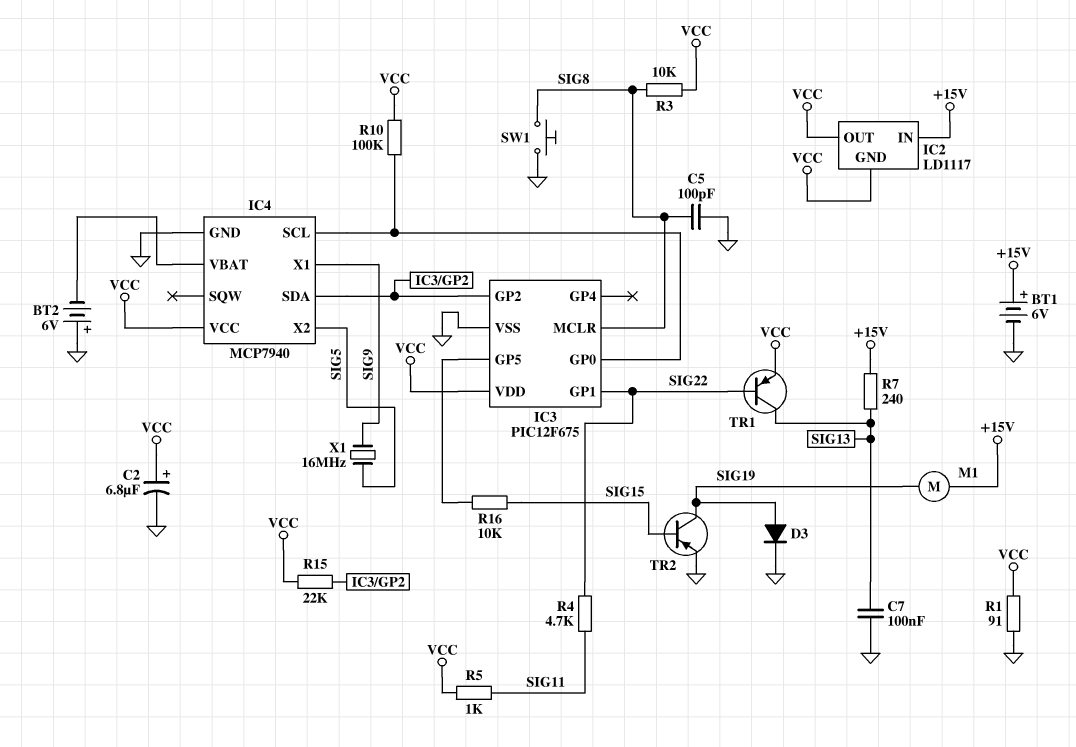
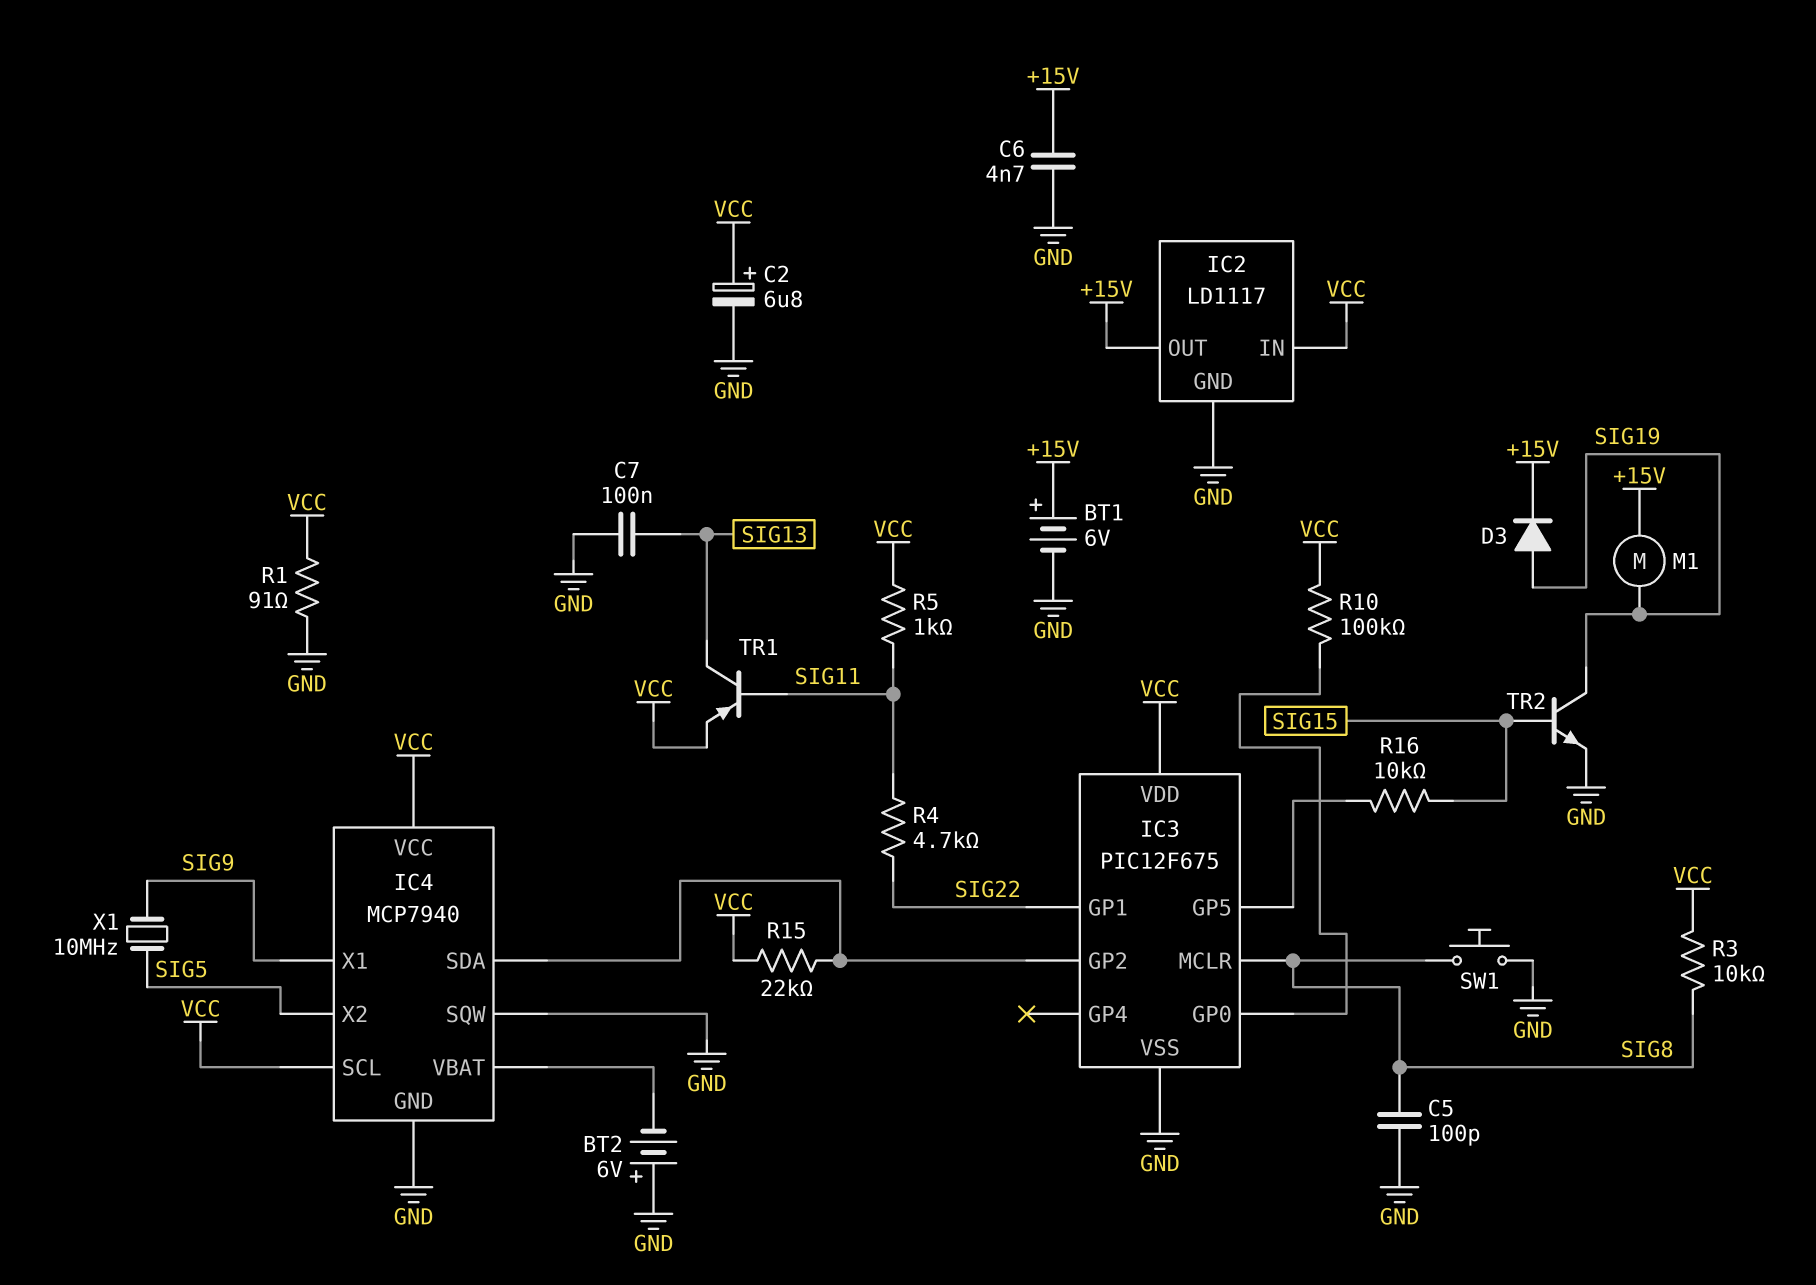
C6: none -> 4.7nF (+15V, GND)
D3: diode (A SIG19, K GND) -> diode (A SIG19, K +15V)
IC2 pin GND: VCC -> GND
IC2 pin IN: +15V -> VCC
IC2 pin OUT: VCC -> +15V
IC4 pin SCL: IC3/GP0 -> VCC
IC4 pin SQW: none -> GND
R7: 240 (+15V, SIG13) -> none
TR1: PNP (B SIG22, C SIG13, E VCC) -> PNP (B SIG11, C SIG13, E VCC)
TR2: PNP (B SIG15, C SIG19, E GND) -> NPN (B SIG15, C SIG19, E GND)
X1: 16MHz (SIG5, SIG9) -> 10MHz (SIG5, SIG9)

